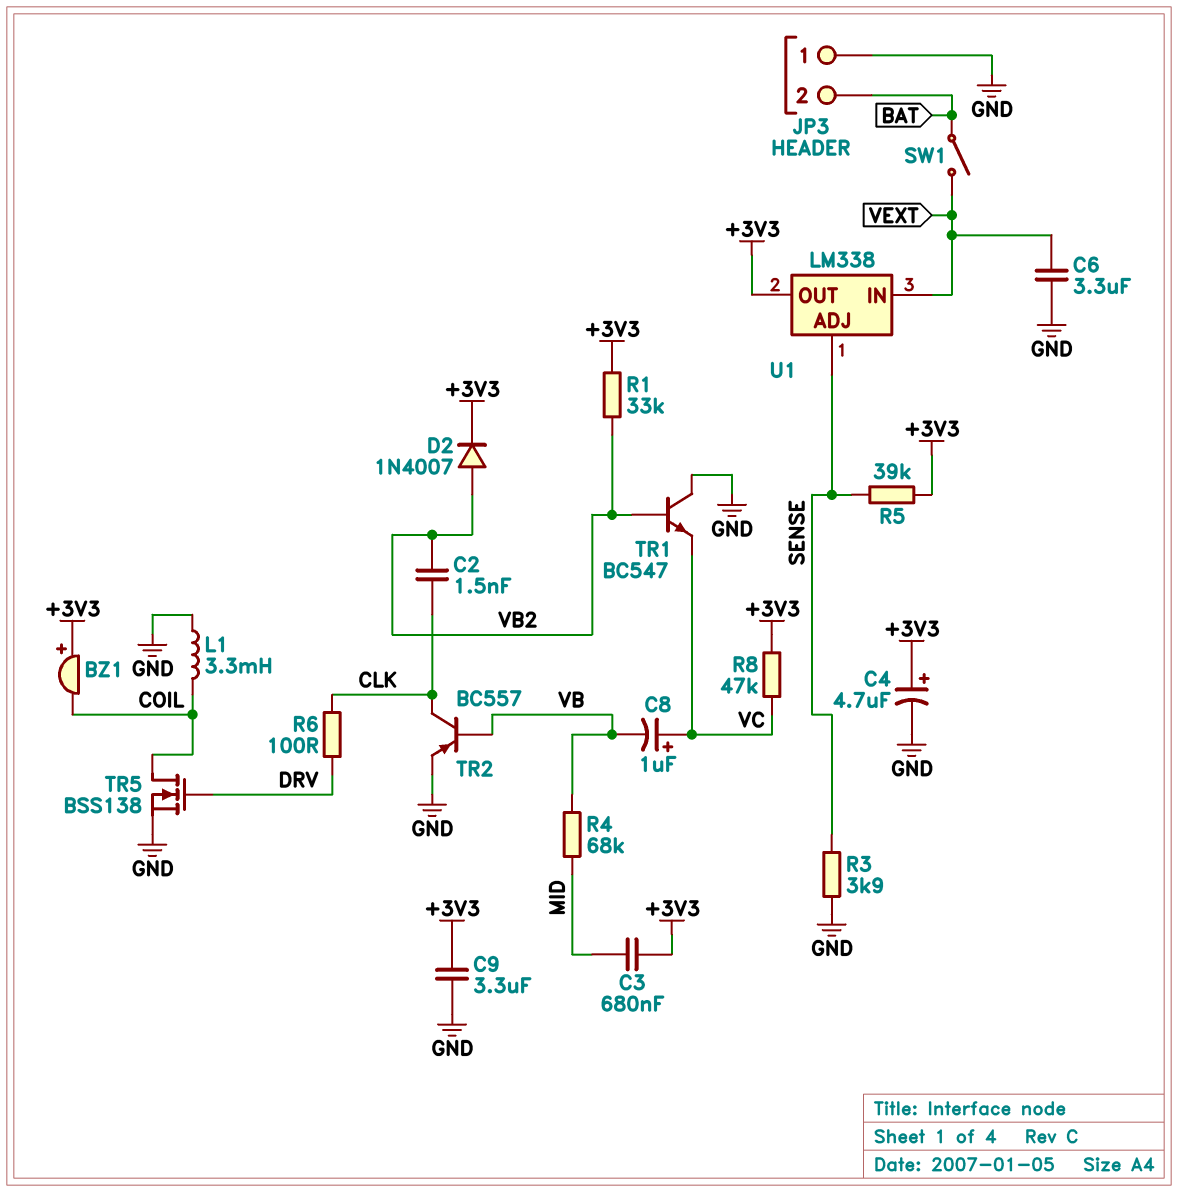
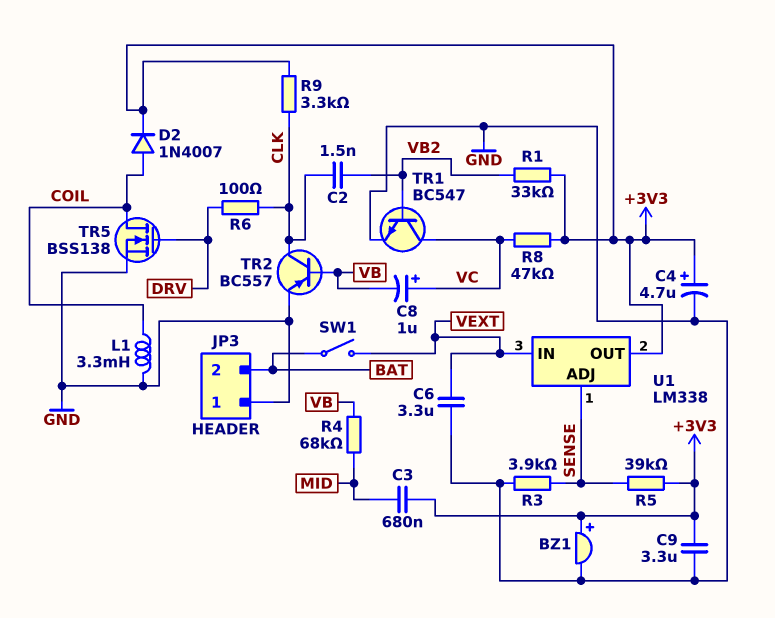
BZ1: buzzer (plus +3V3, minus COIL) -> buzzer (plus +3V3, minus GND)
D2: diode 1N4007 (A VB2, K +3V3) -> diode 1N4007 (A COIL, K +3V3)
R9: none -> 3.3k (+3V3, CLK)
TR1: NPN BC547 (B VB2, C GND, E VC) -> NPN BC547 (B VB2, C VC, E GND)

